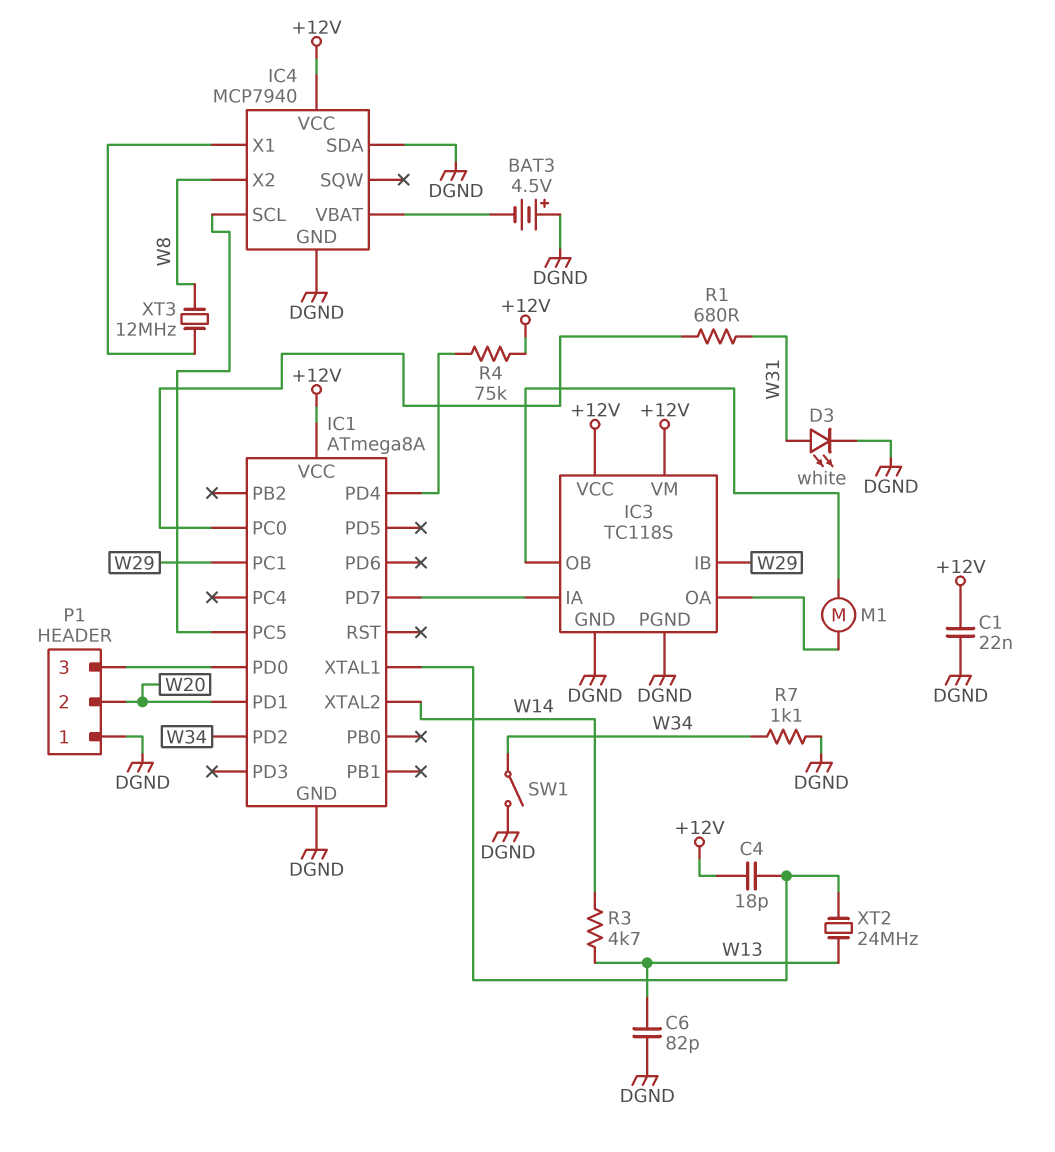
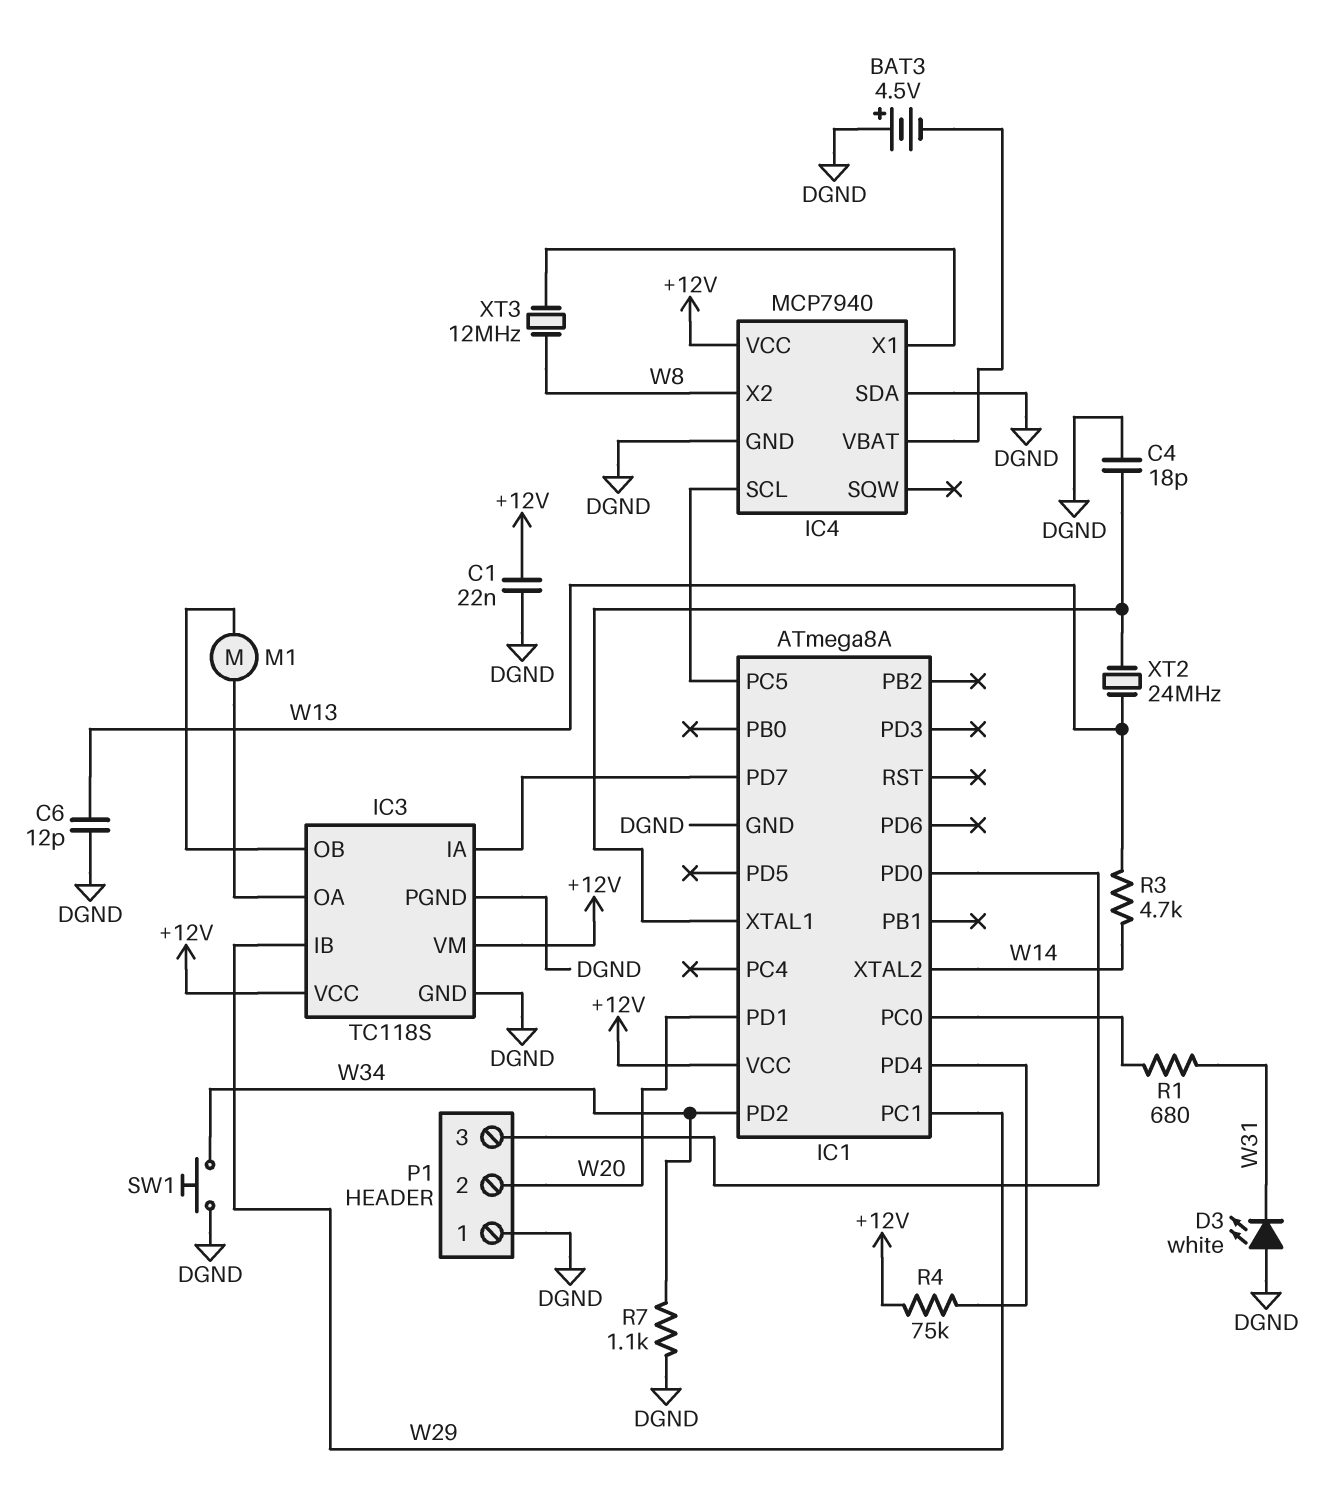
C4: 18pF (+12V, IC1/XTAL1) -> 18pF (DGND, IC1/XTAL1)
C6: 82pF (DGND, W13) -> 12pF (DGND, W13)
D3: LED white (A W31, K DGND) -> LED white (A DGND, K W31)
SW1: switch (DGND, W34) -> button (DGND, W34)

